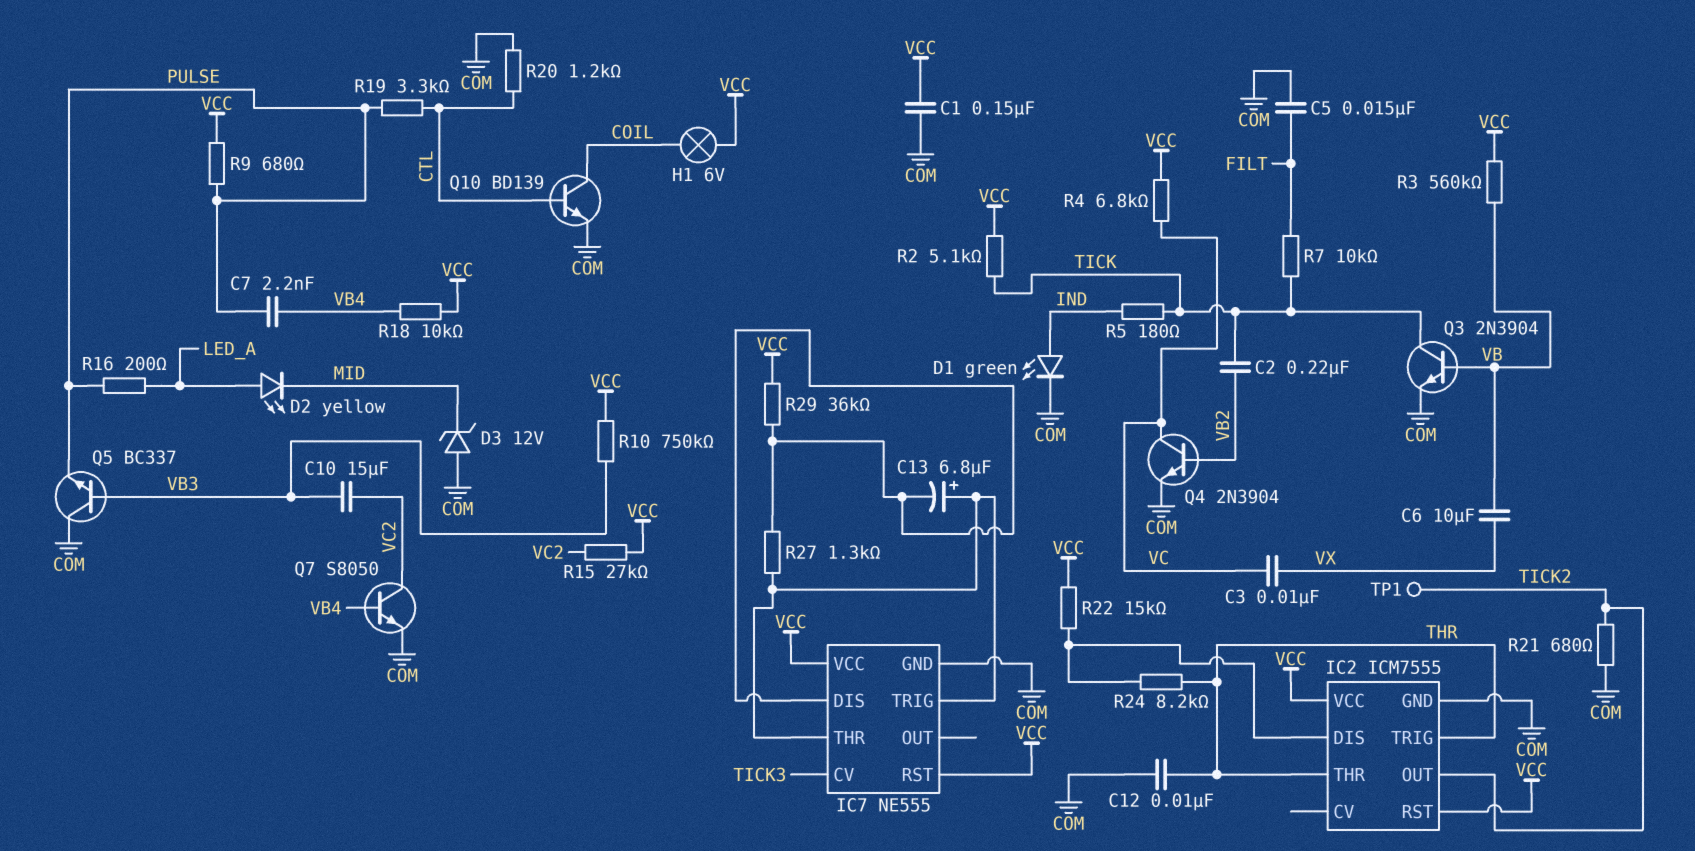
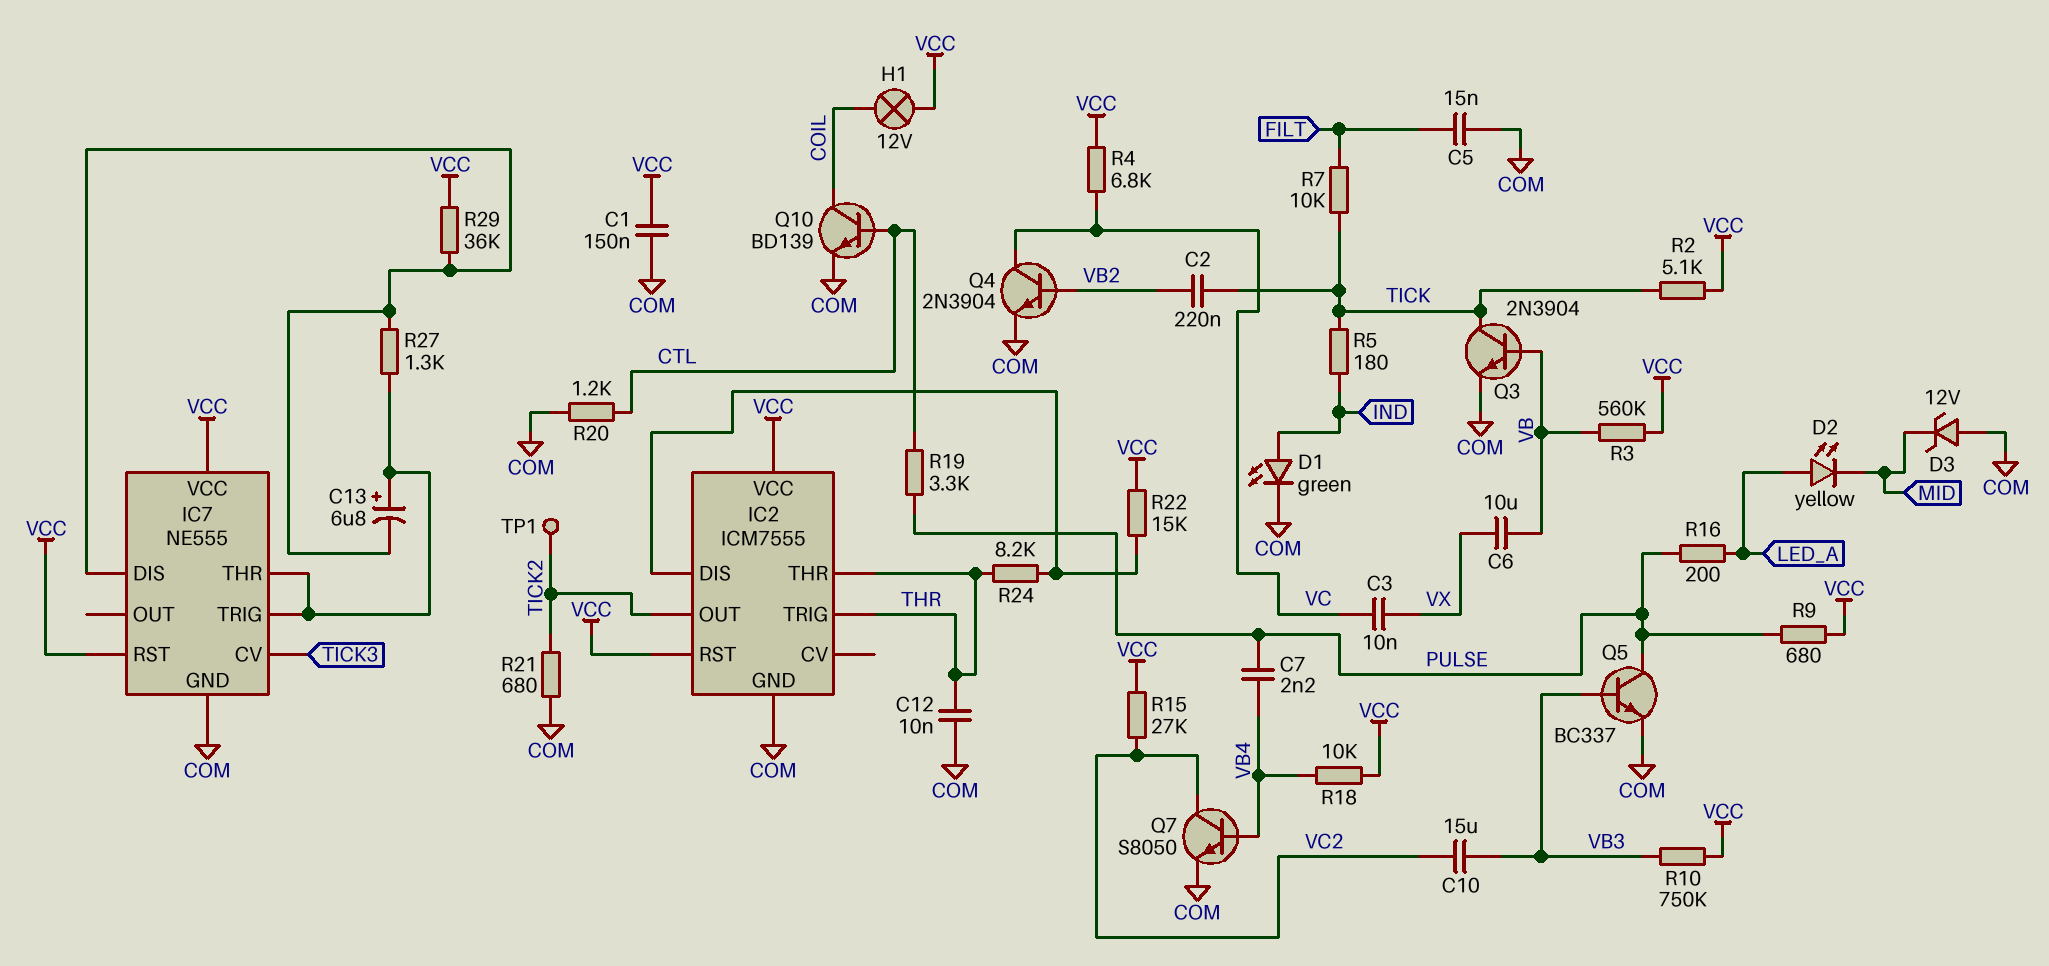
H1: lamp 6V (COIL, VCC) -> lamp 12V (COIL, VCC)
Q5: NPN BC337 (B VB3, C COM, E PULSE) -> NPN BC337 (B VB3, C PULSE, E COM)

